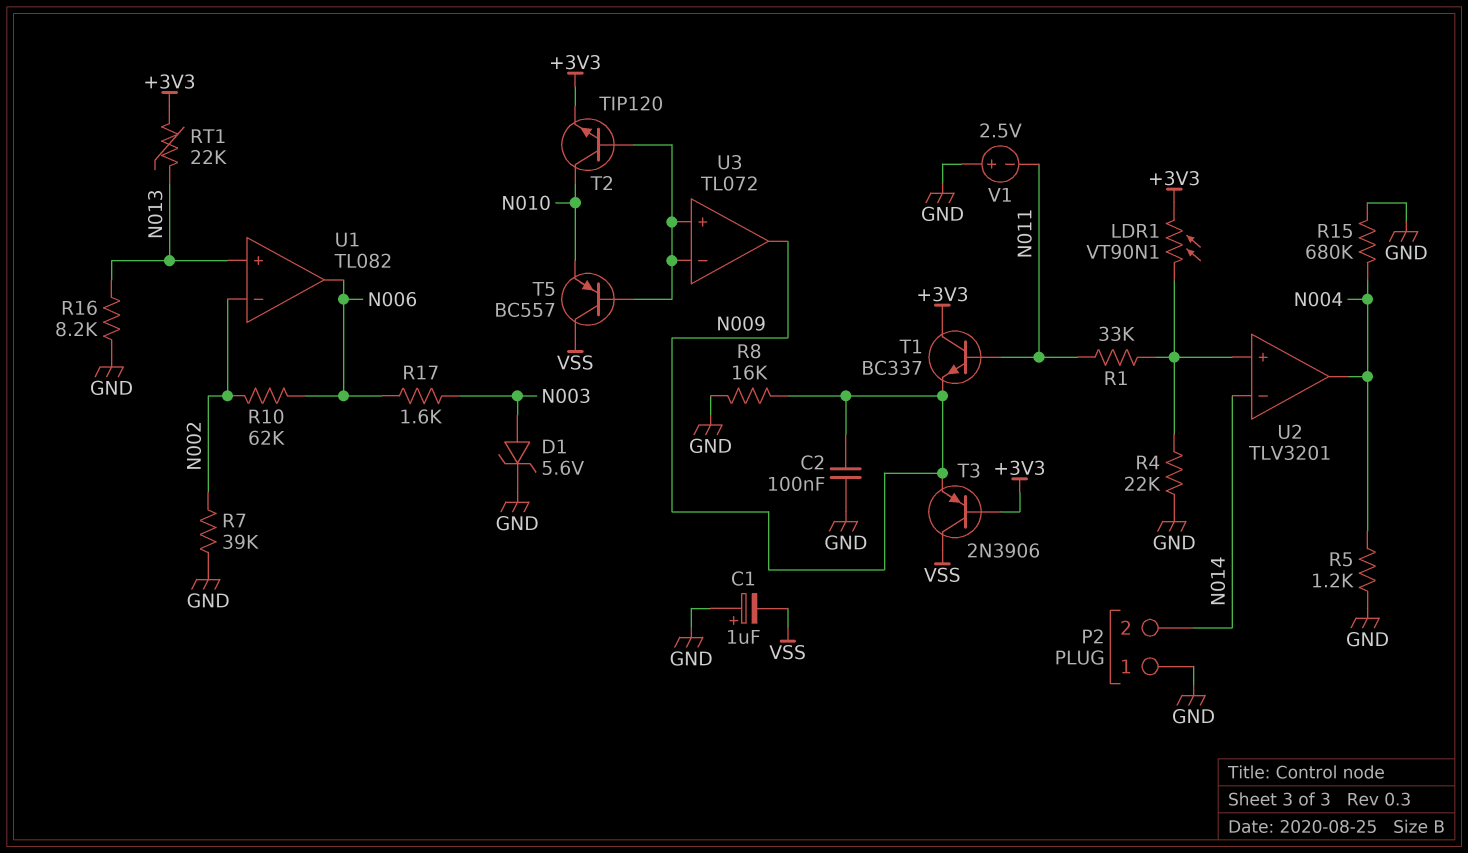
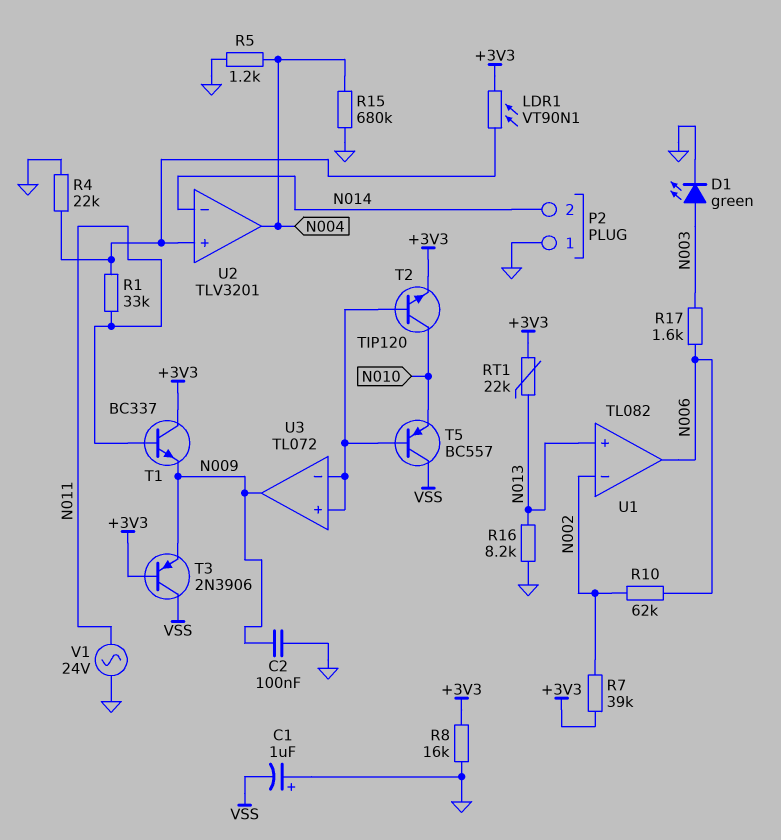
D1: zener 5.6V (A N003, K GND) -> LED green (A N003, K GND)
R7: 39k (GND, N002) -> 39k (+3V3, N002)
R8: 16k (GND, N009) -> 16k (+3V3, GND)
V1: 2.5V (plus GND, minus N011) -> AC 24V (GND, N011)

